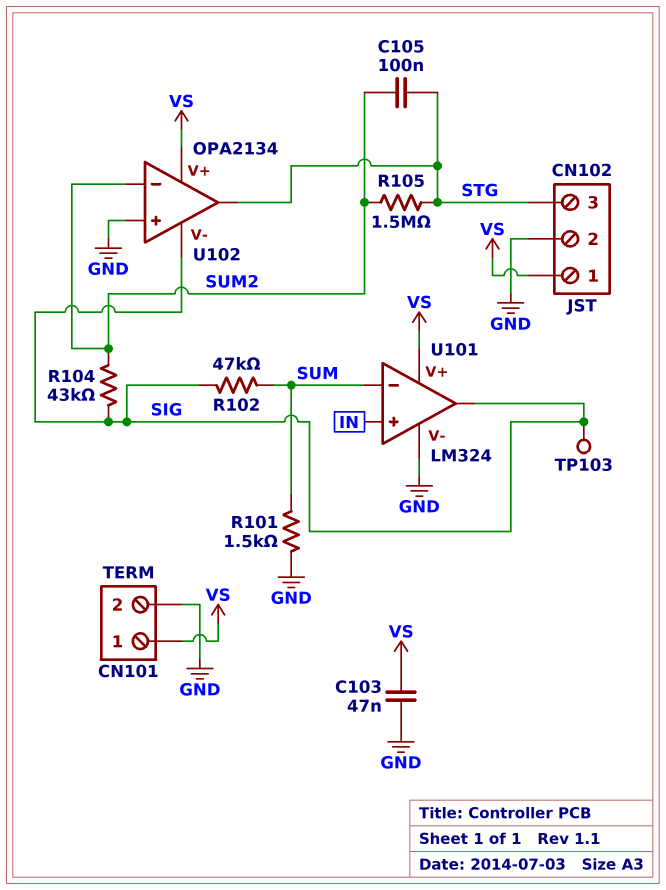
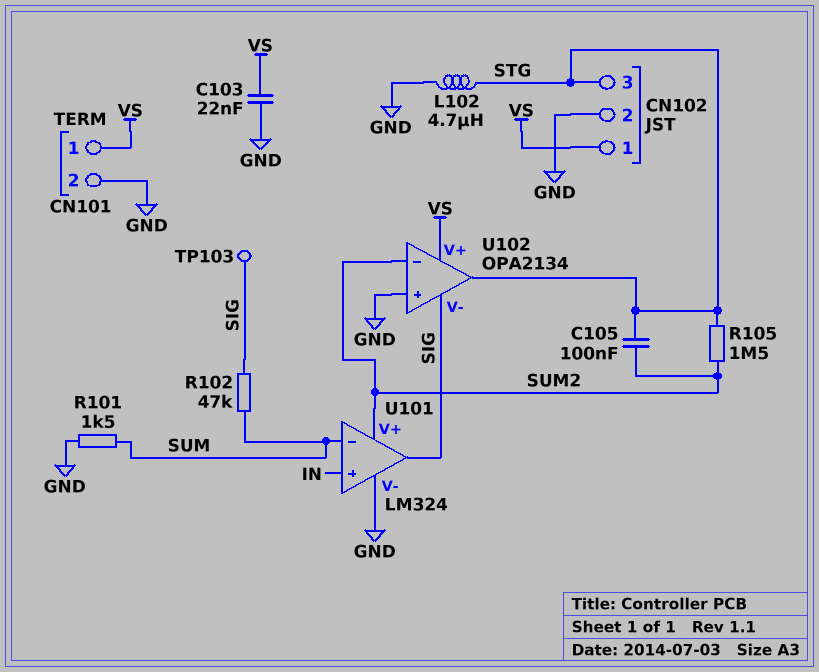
C103: 47nF (GND, VS) -> 22nF (GND, VS)
L102: none -> 4.7uH (GND, STG)
R104: 43k (SIG, SUM2) -> none
U101 pin V+: VS -> SUM2

